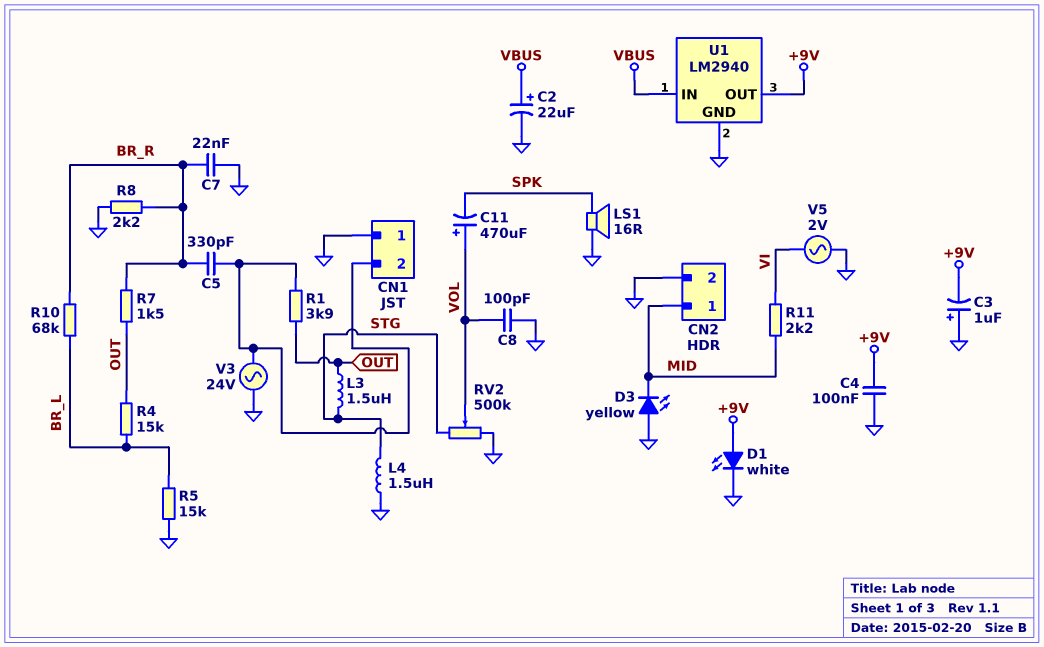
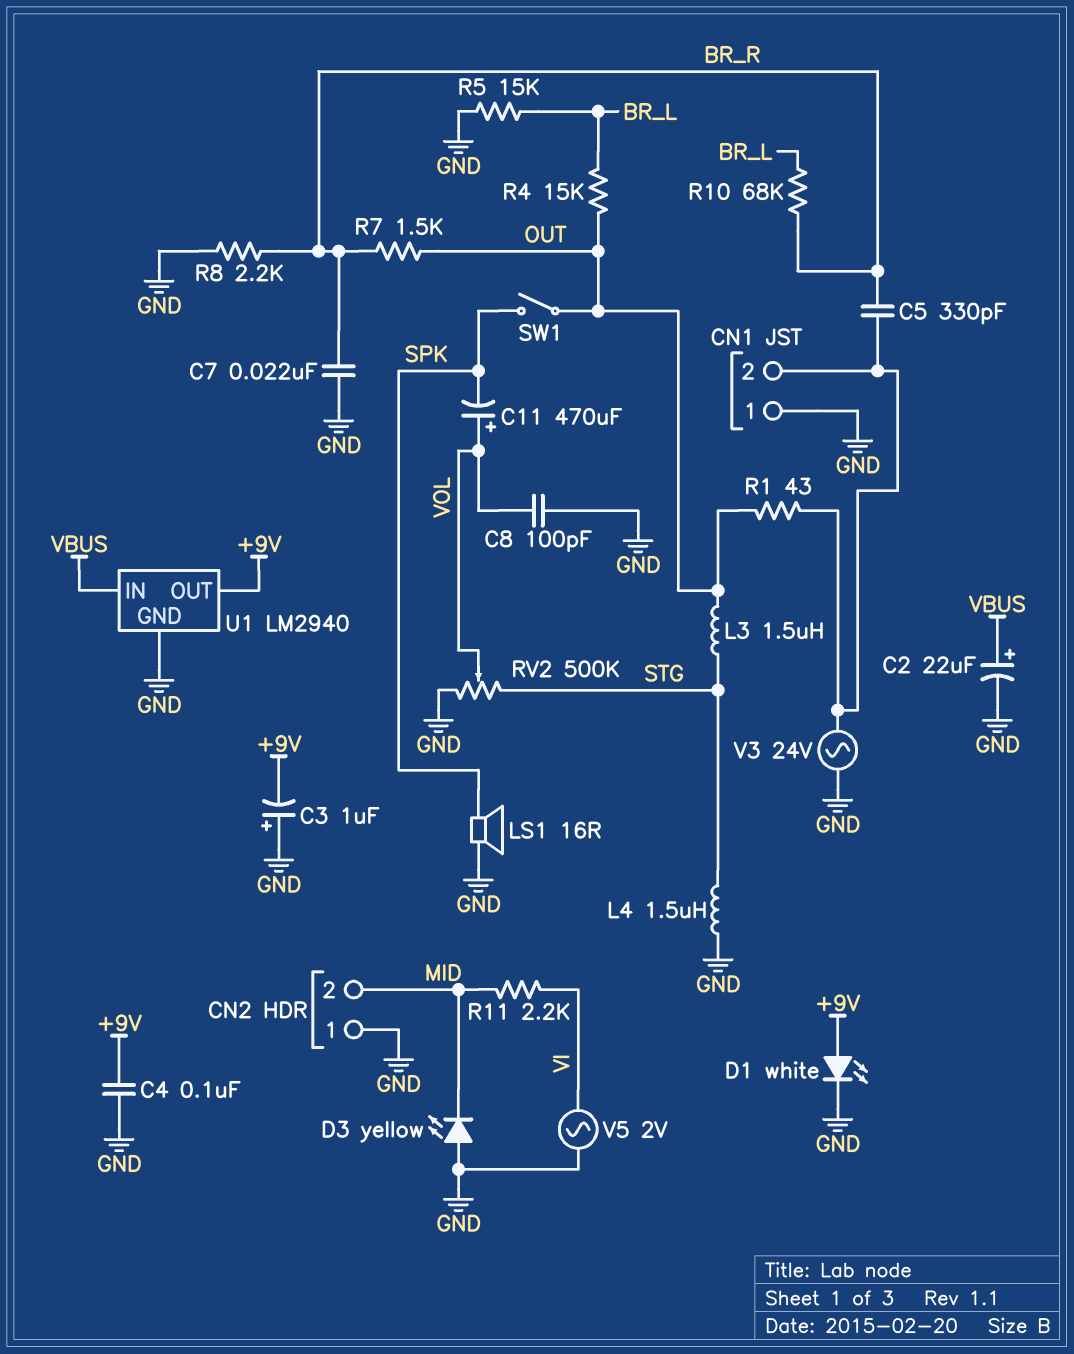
CN2 pin 1: MID -> GND
CN2 pin 2: GND -> MID
R1: 3.9k (CN1/2, OUT) -> 43 (CN1/2, OUT)
SW1: none -> switch (OUT, SPK)

